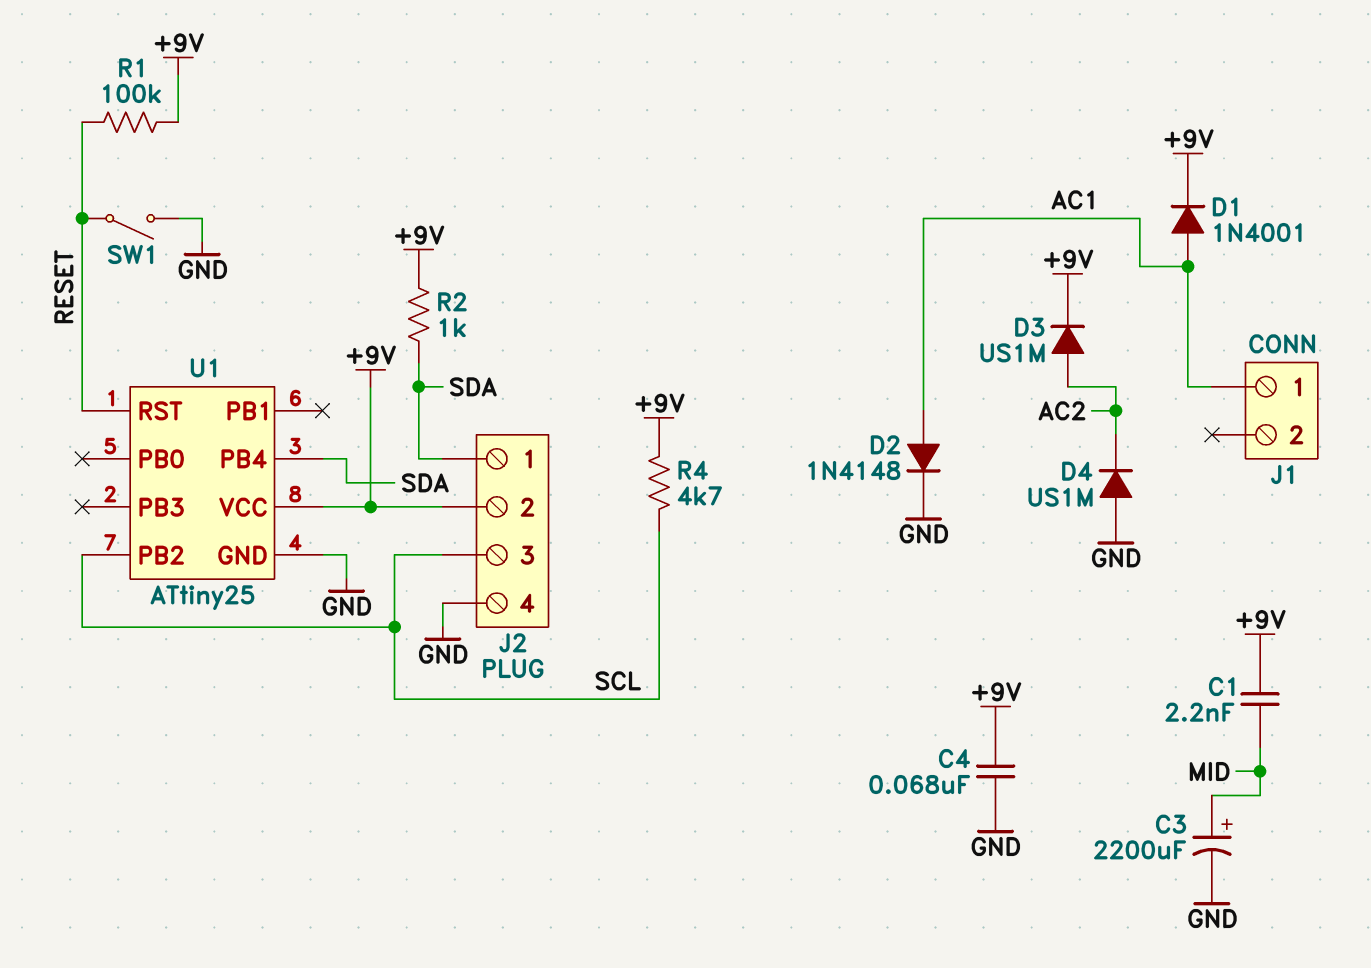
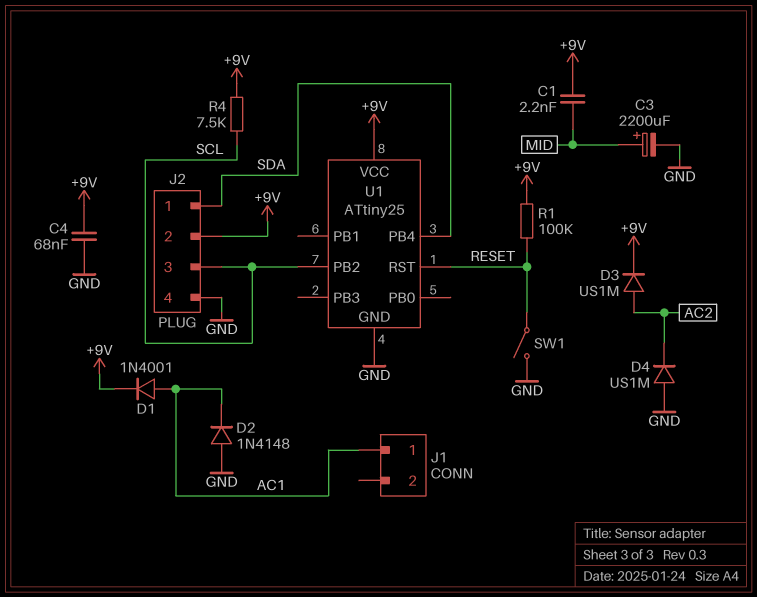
D2: diode 1N4148 (A AC1, K GND) -> diode 1N4148 (A GND, K AC1)
R2: 1k (+9V, SDA) -> none
R4: 4.7k (+9V, SCL) -> 7.5k (+9V, SCL)

